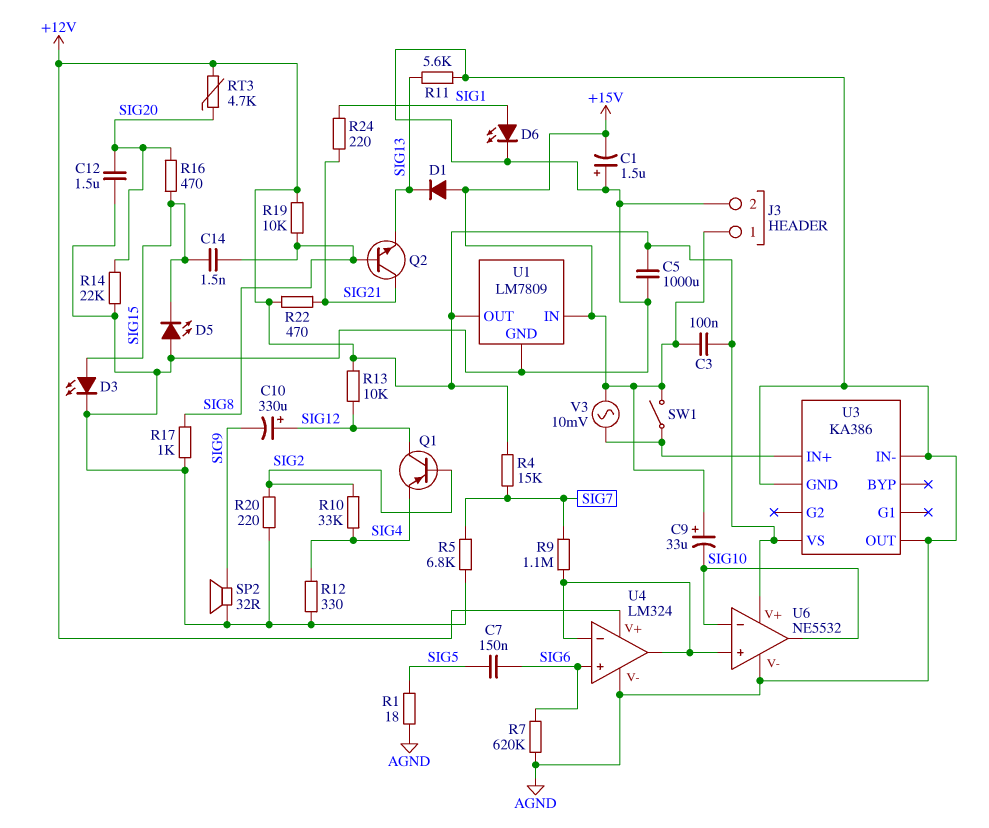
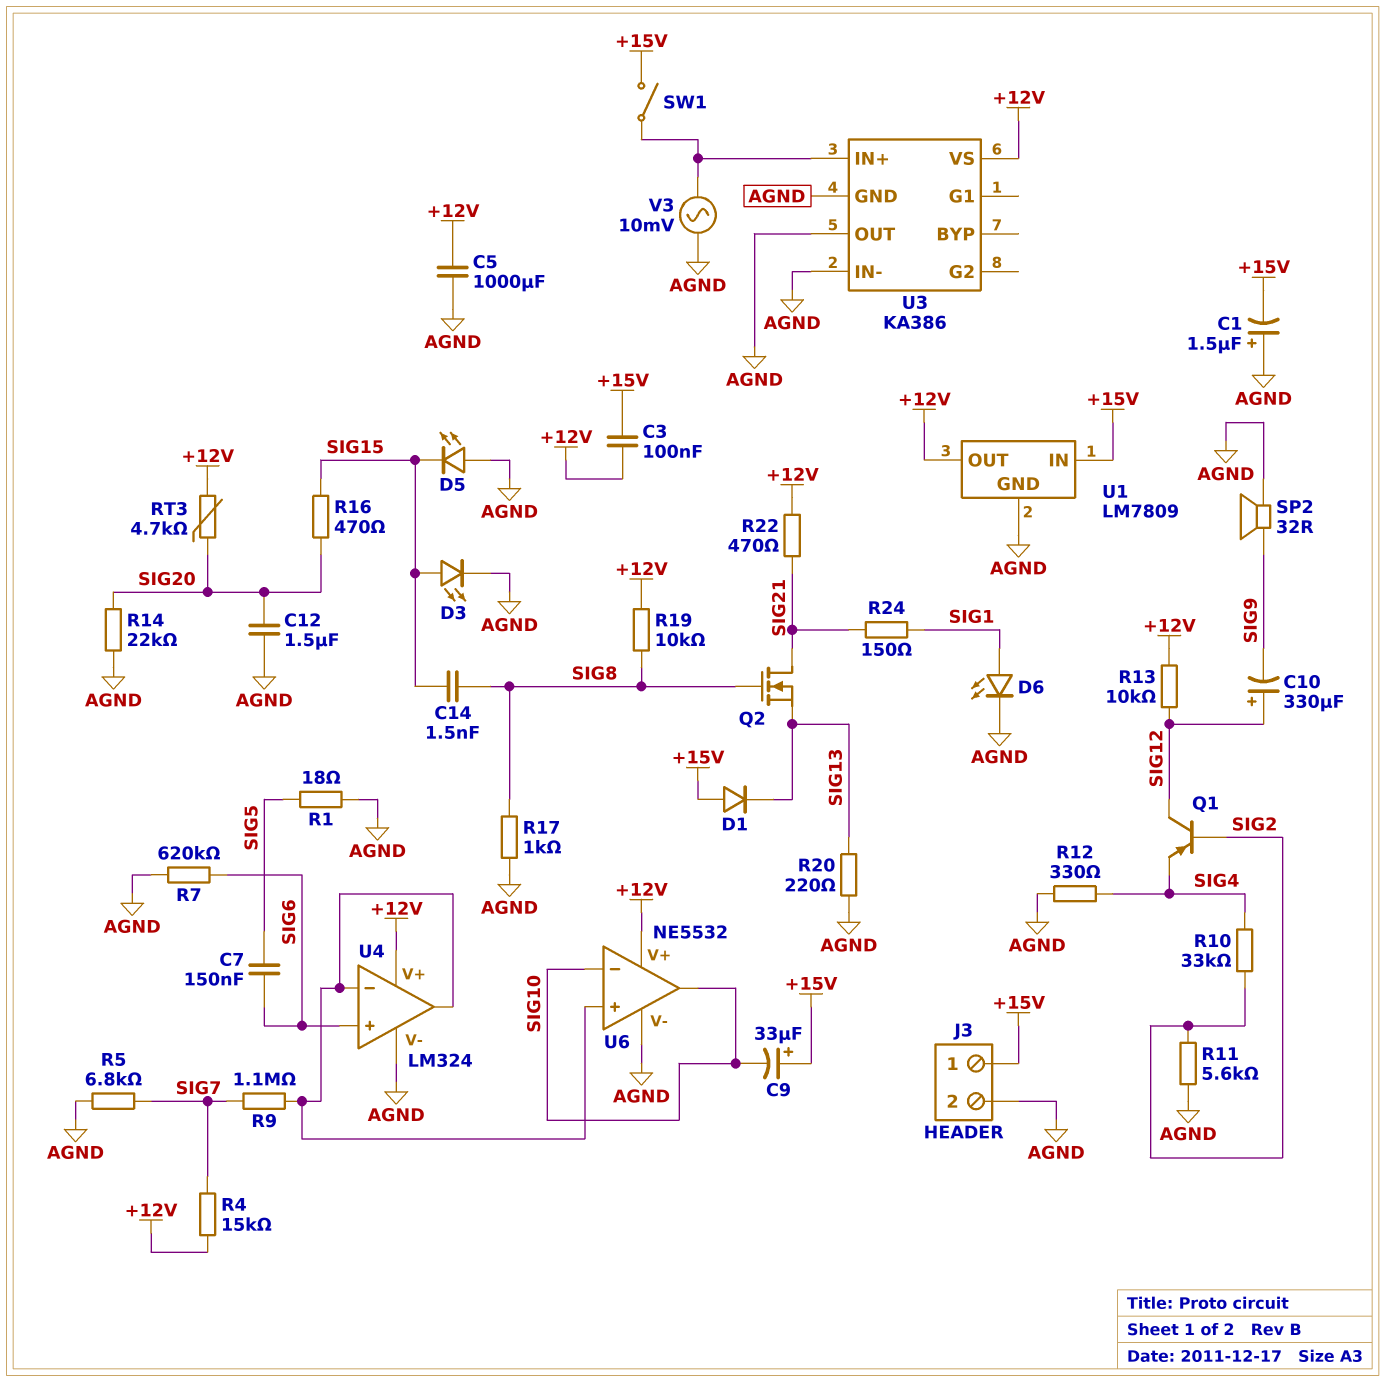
Q2: NPN (B SIG8, C SIG21, E SIG13) -> NMOS (G SIG8, D SIG21, S SIG13)
R11: 5.6k (AGND, SIG13) -> 5.6k (AGND, SIG2)
R20: 220 (AGND, SIG2) -> 220 (AGND, SIG13)
R24: 220 (SIG1, SIG21) -> 150 (SIG1, SIG21)
V3: AC 10mV (+15V, U3/IN+) -> AC 10mV (AGND, U3/IN+)

